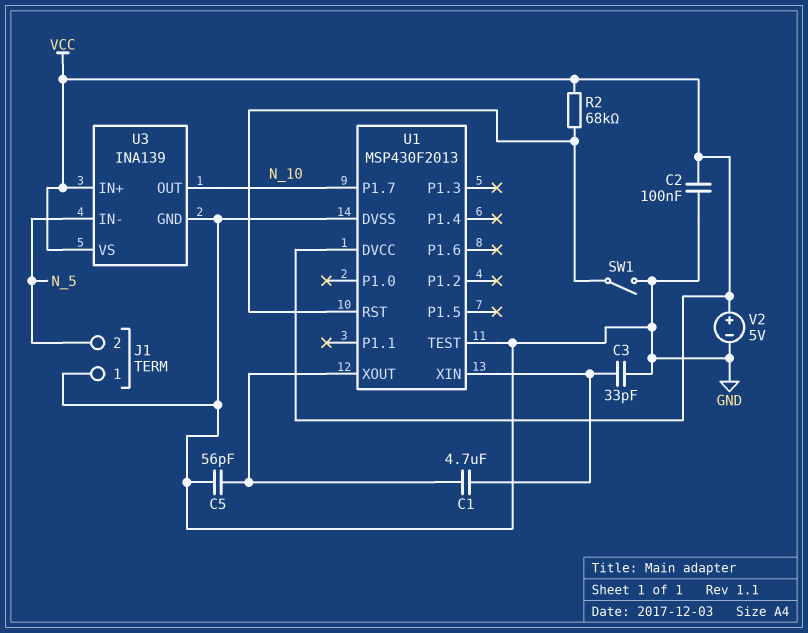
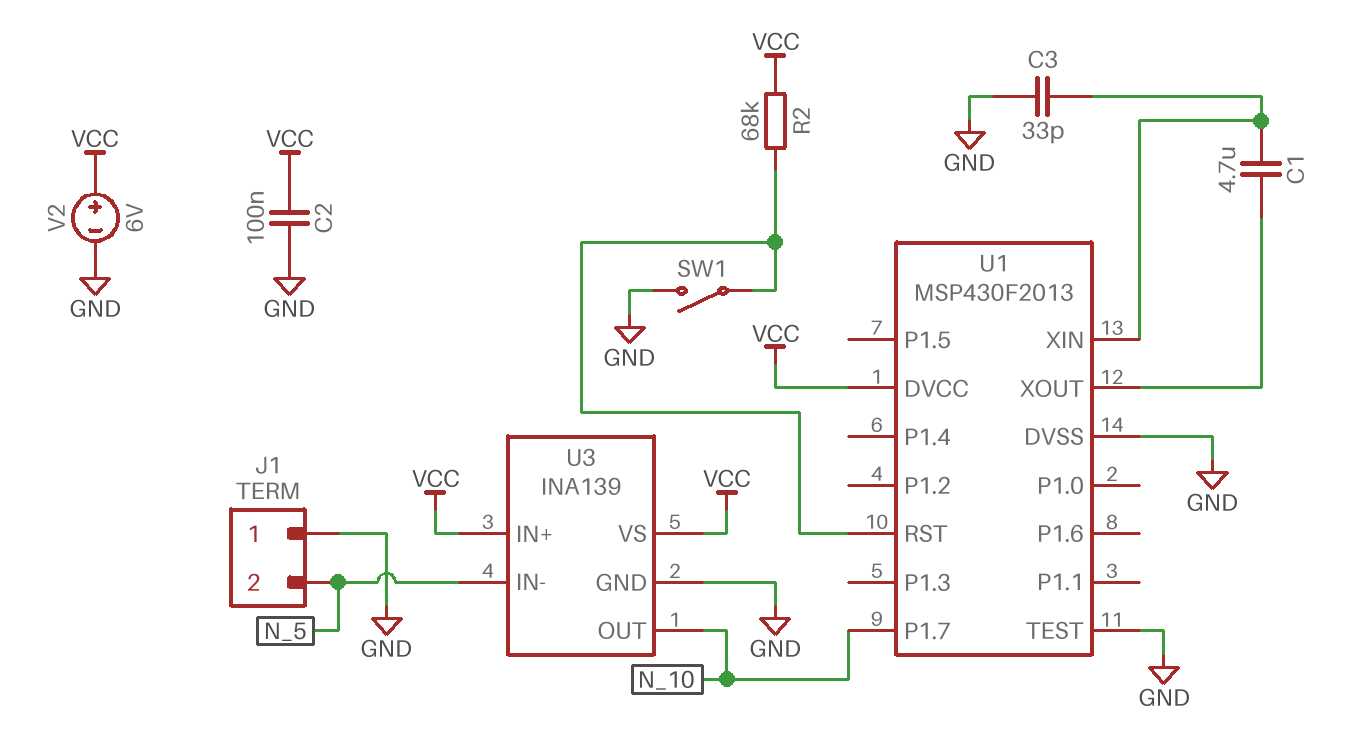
C5: 56pF (GND, U1/XOUT) -> none
V2: 5V (plus VCC, minus GND) -> 6V (plus VCC, minus GND)

